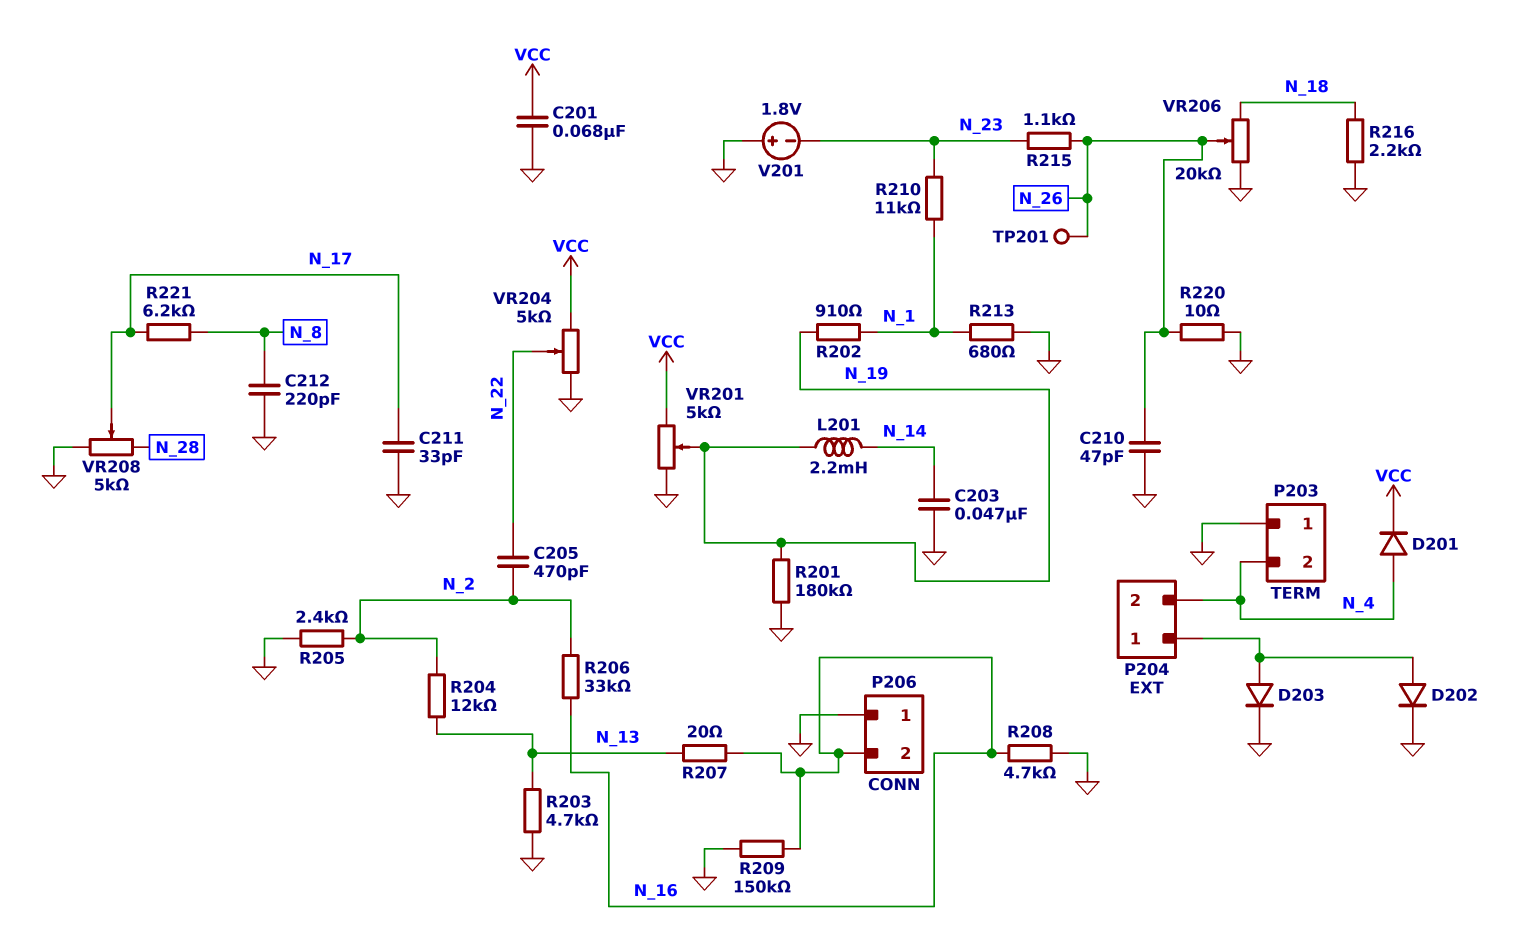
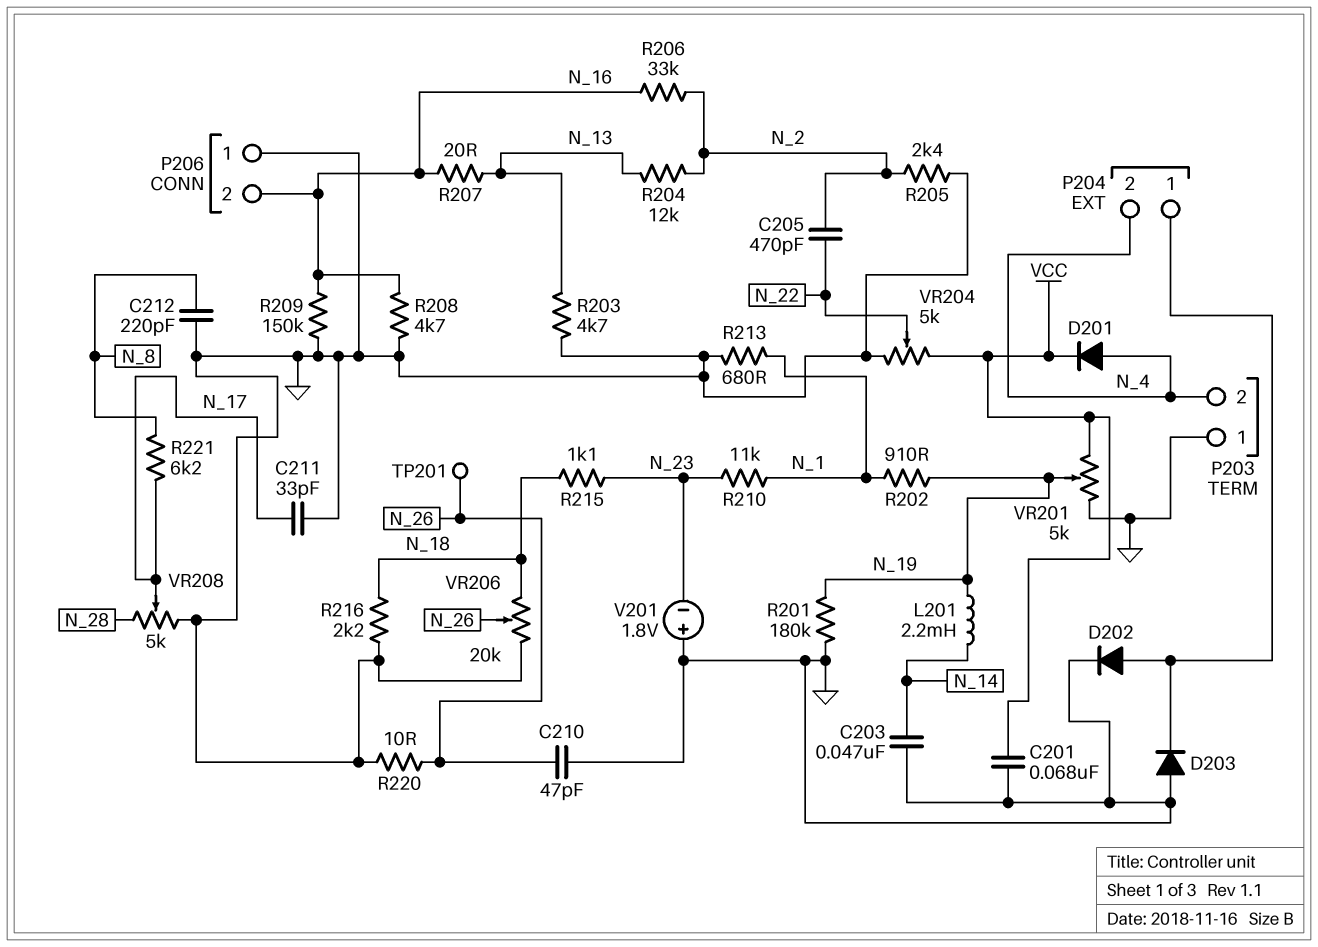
D203: diode (A P204/1, K GND) -> diode (A GND, K P204/1)
R215: 1.1k (N_23, N_26) -> 1.1k (N_18, N_23)

